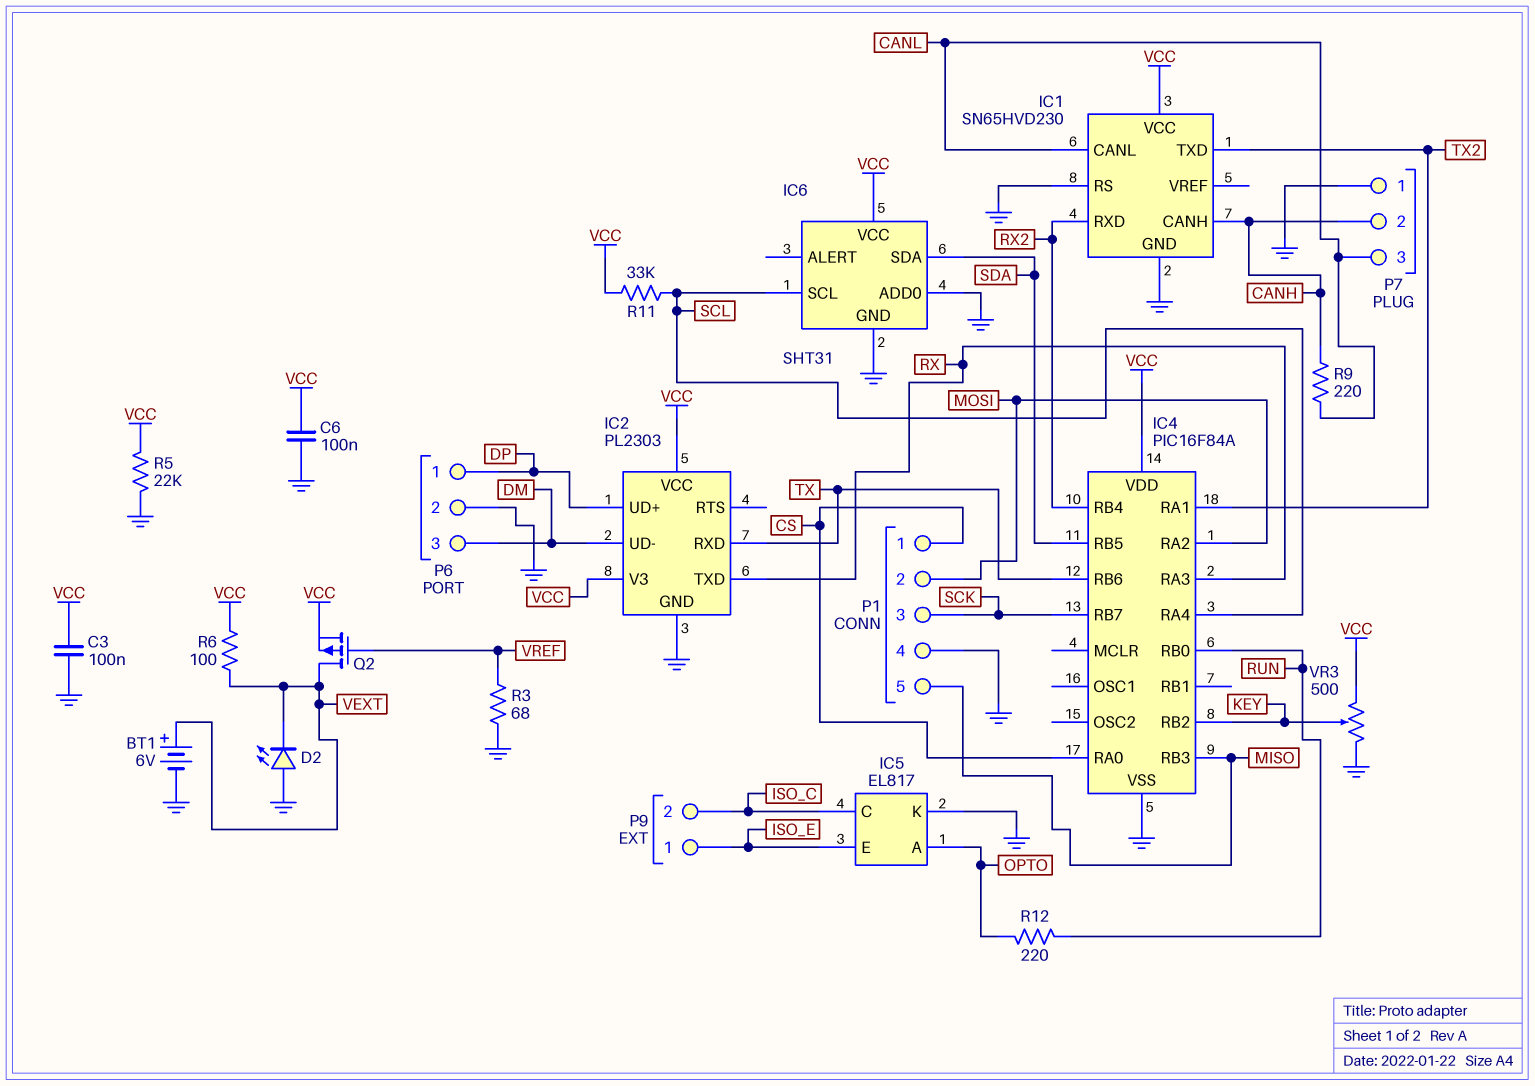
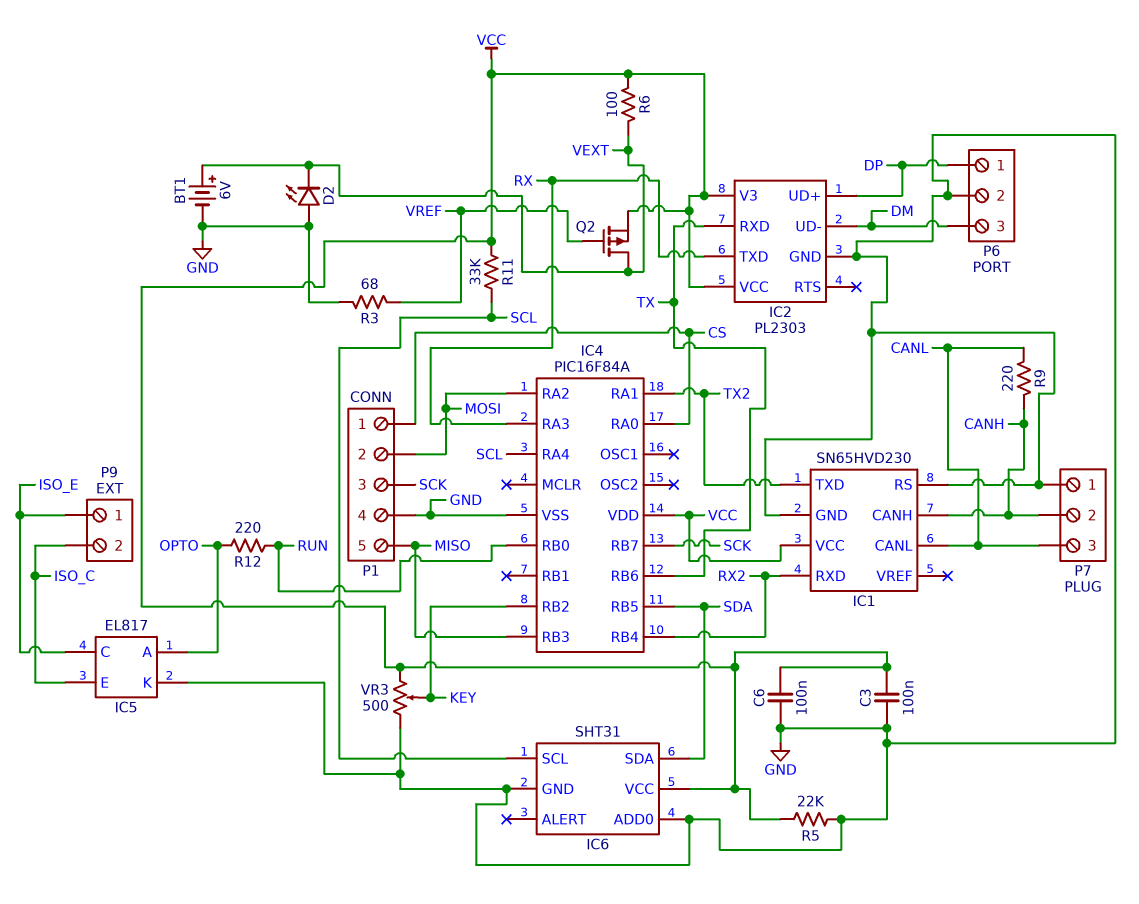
IC5 pin C: ISO_C -> ISO_E
IC5 pin E: ISO_E -> ISO_C

